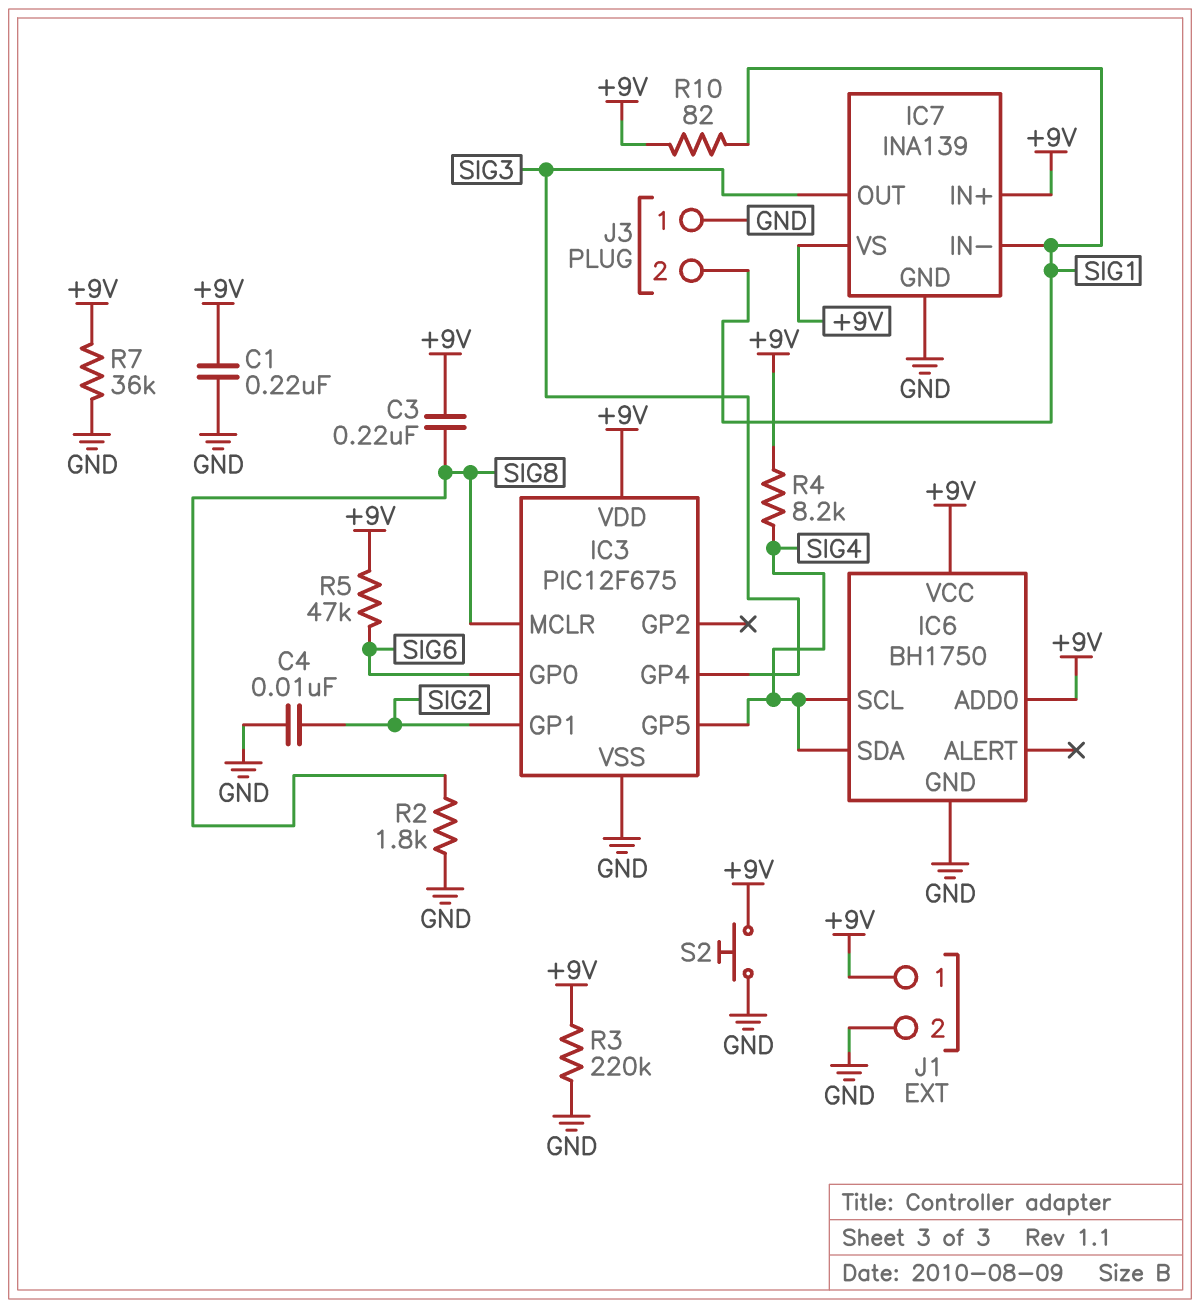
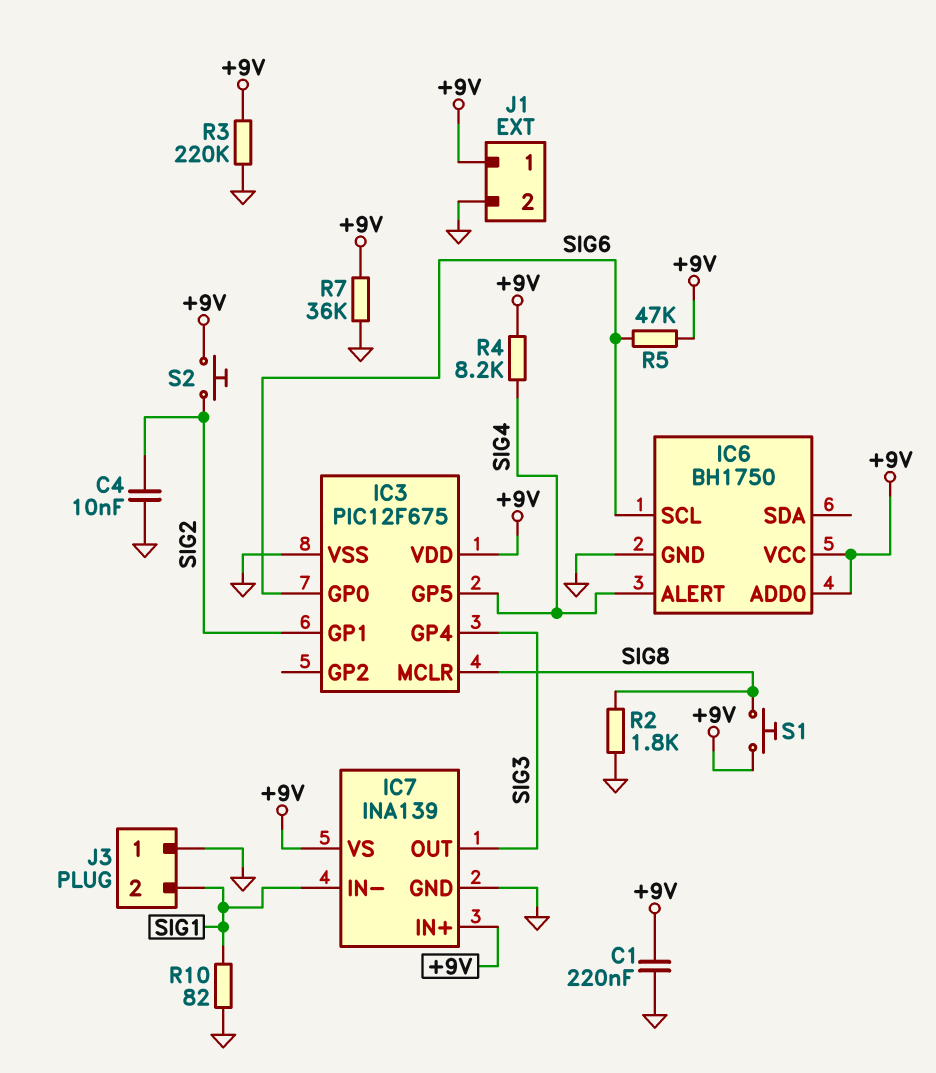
C3: 220nF (+9V, SIG8) -> none
IC6 pin ALERT: none -> SIG4
IC6 pin SCL: SIG4 -> SIG6
IC6 pin SDA: SIG4 -> none
R10: 82 (+9V, SIG1) -> 82 (GND, SIG1)
S1: none -> button (+9V, SIG8)
S2: button (+9V, GND) -> button (+9V, SIG2)

